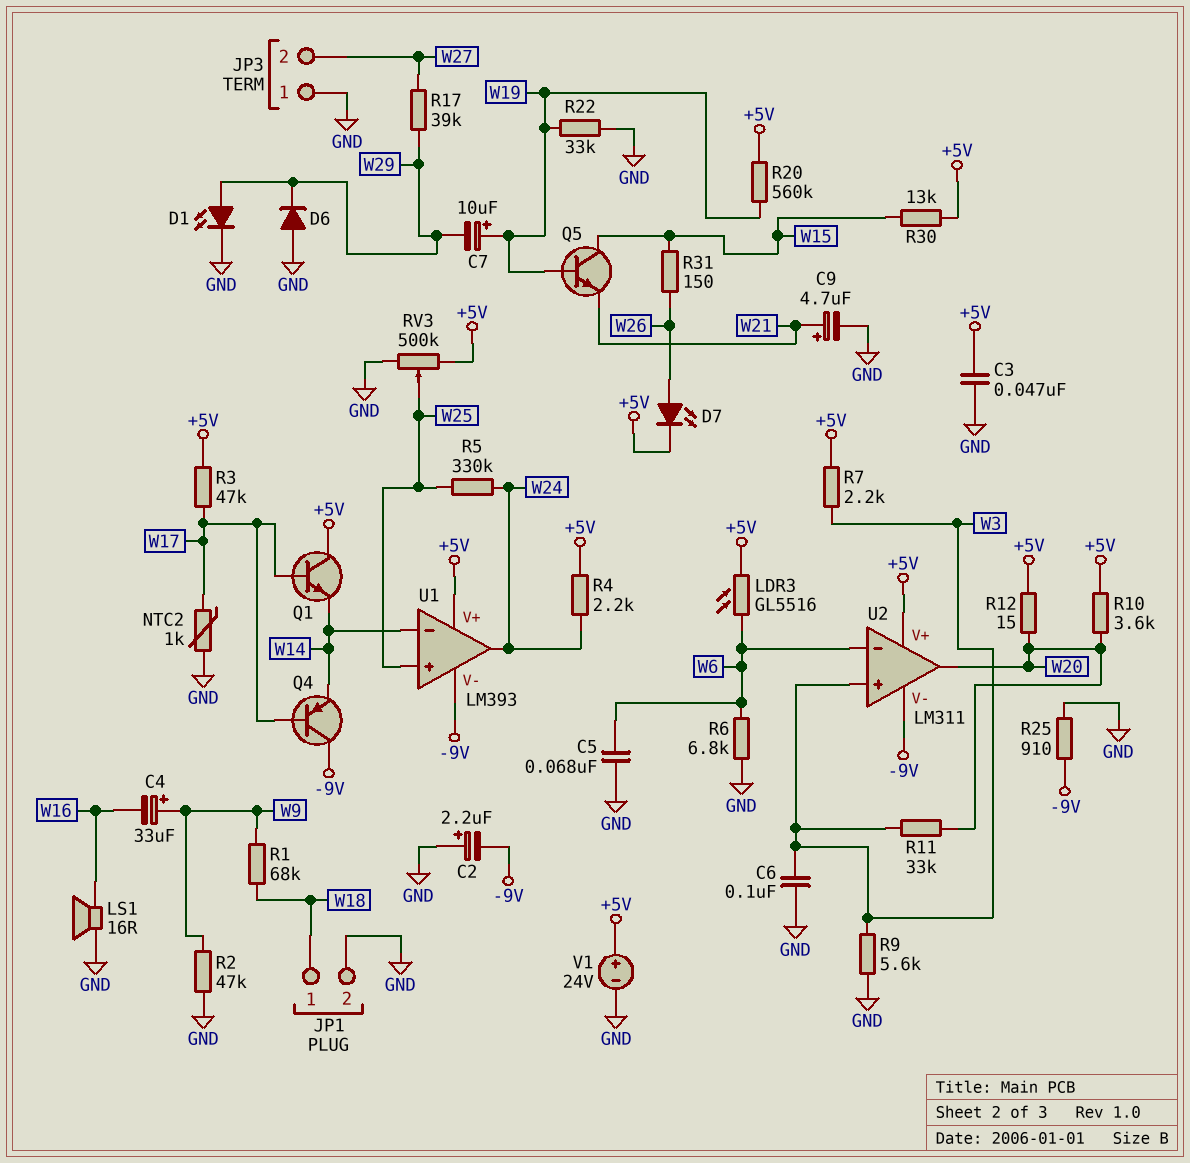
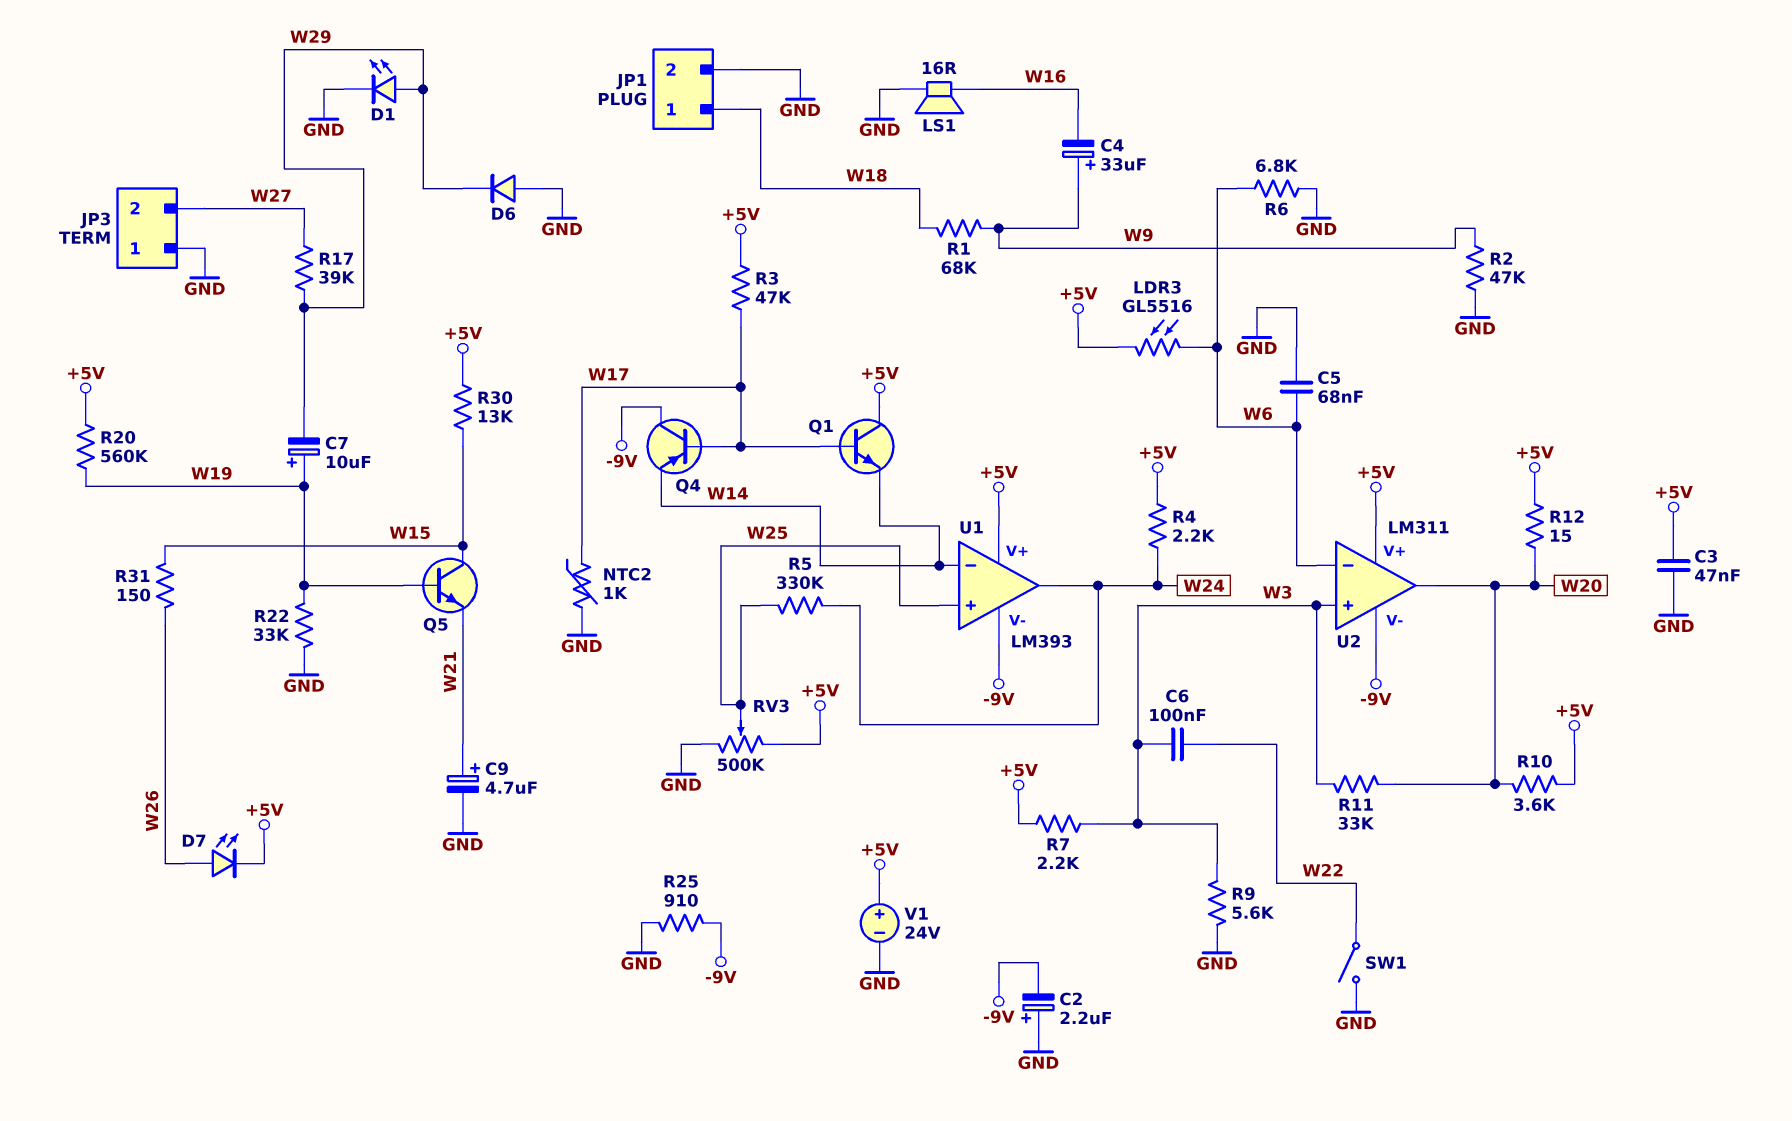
C6: 100nF (GND, W3) -> 100nF (W3, W22)
SW1: none -> switch (GND, W22)

